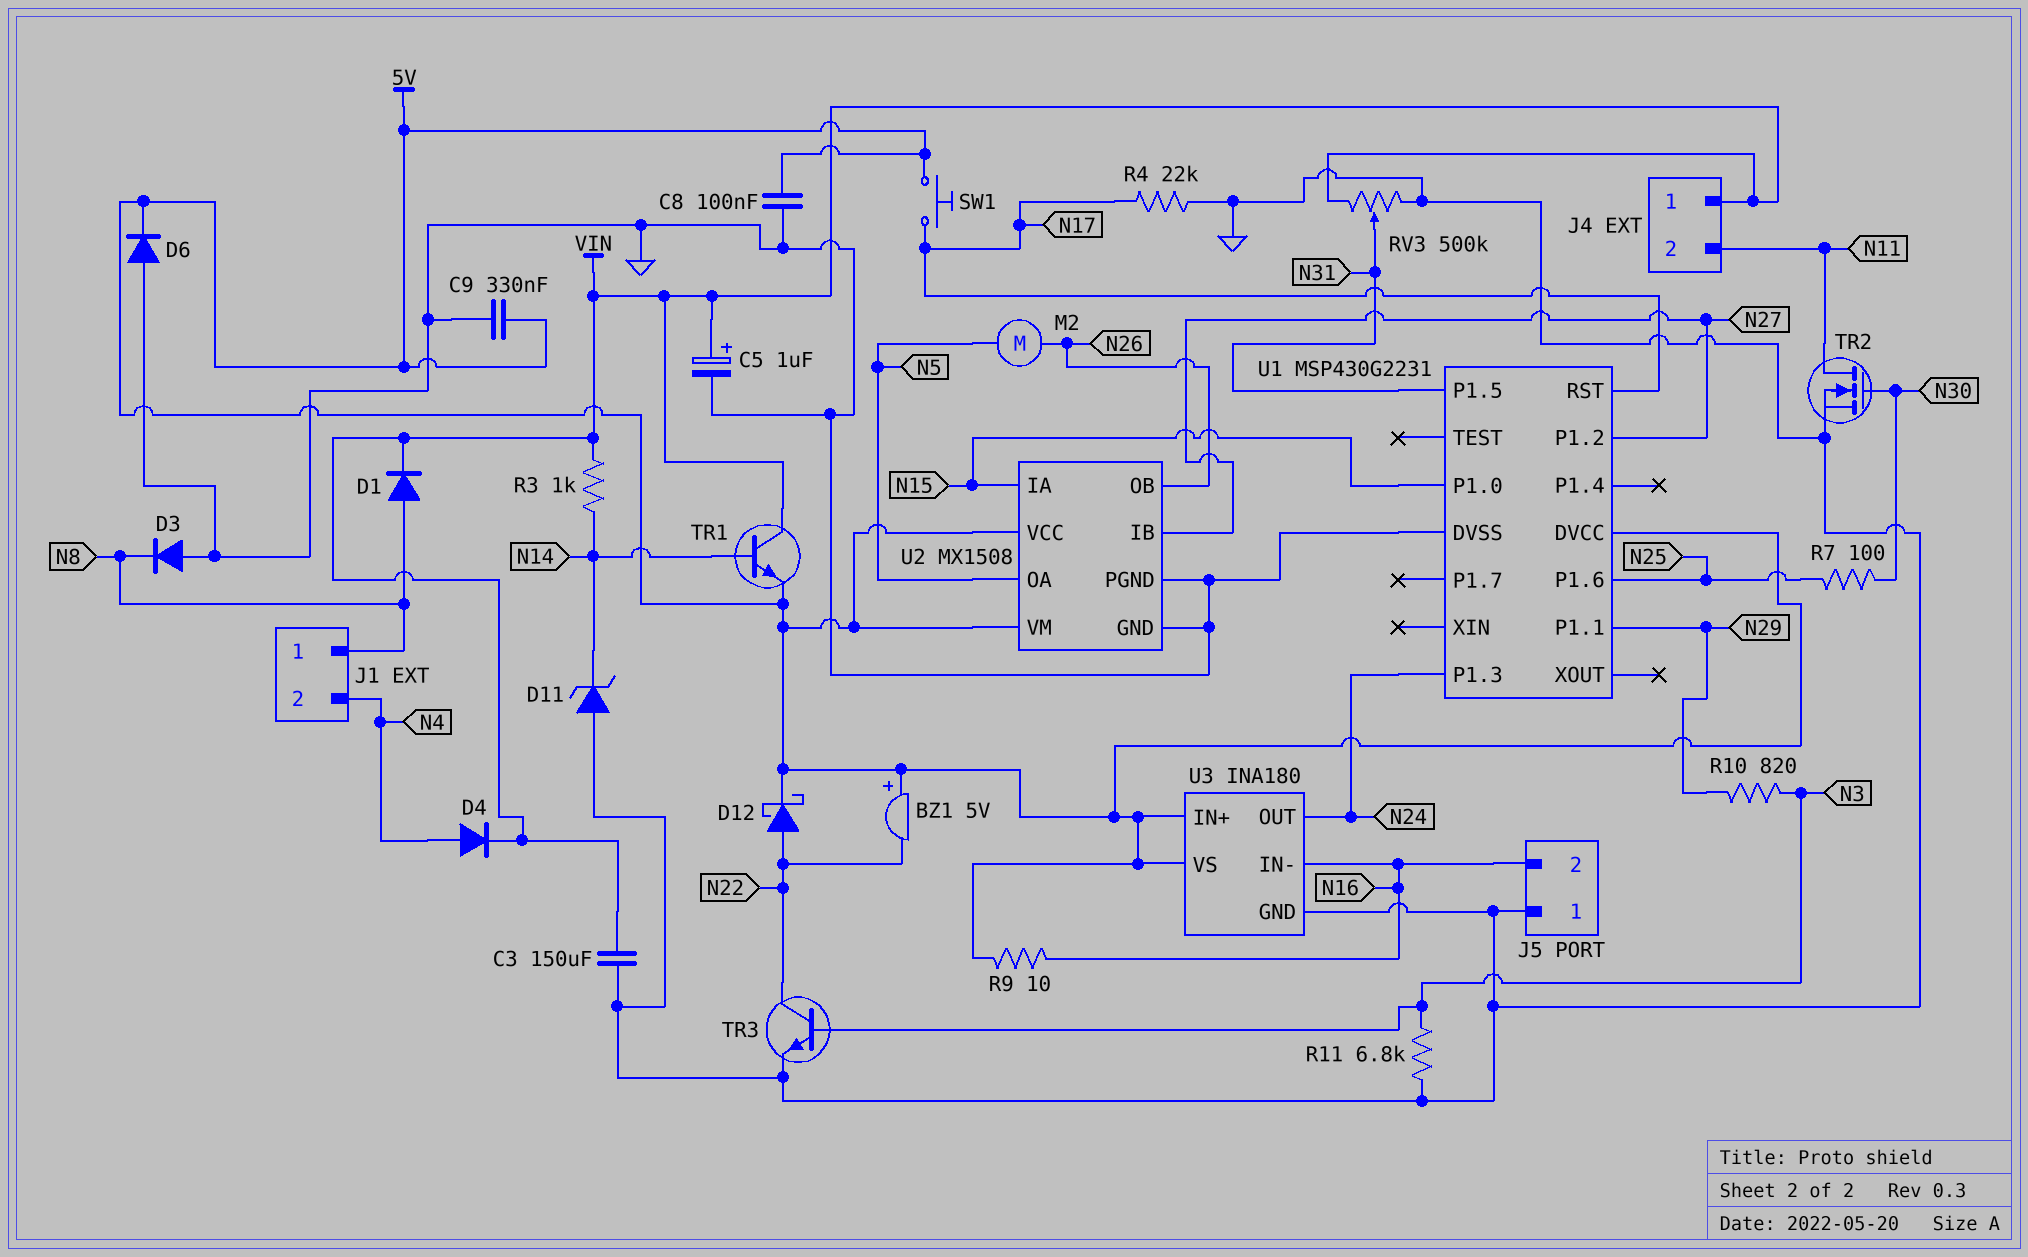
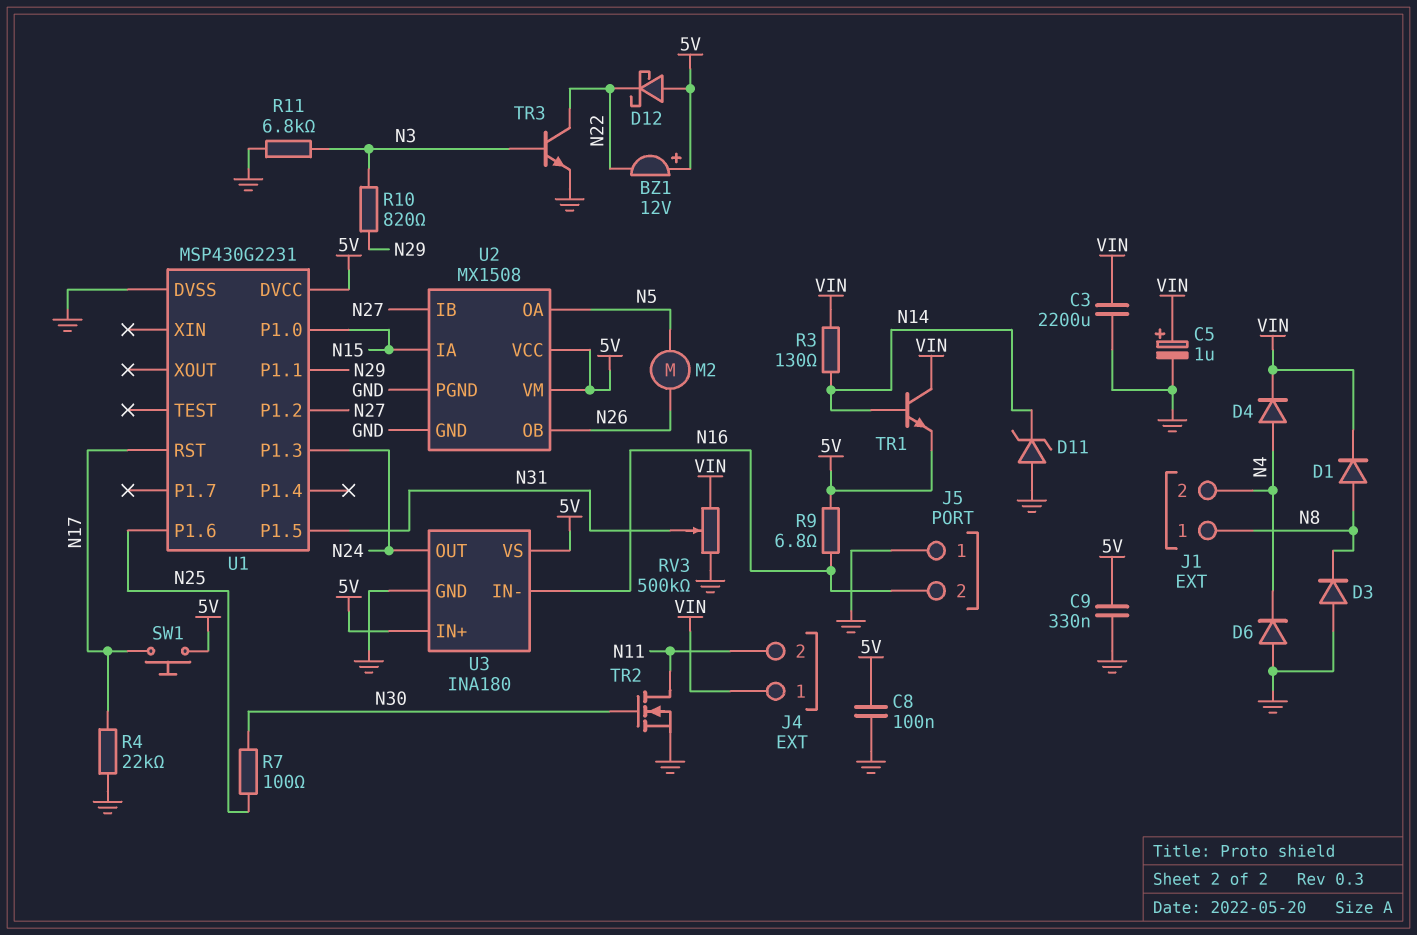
BZ1: buzzer 5V (plus 5V, minus N22) -> buzzer 12V (plus 5V, minus N22)
C3: 150uF (GND, VIN) -> 2200uF (GND, VIN)
D6: diode (A GND, K 5V) -> diode (A GND, K N4)
D12: schottky (A N22, K 5V) -> schottky (A 5V, K N22)
R3: 1k (N14, VIN) -> 130 (N14, VIN)
R9: 10 (5V, N16) -> 6.8 (5V, N16)

